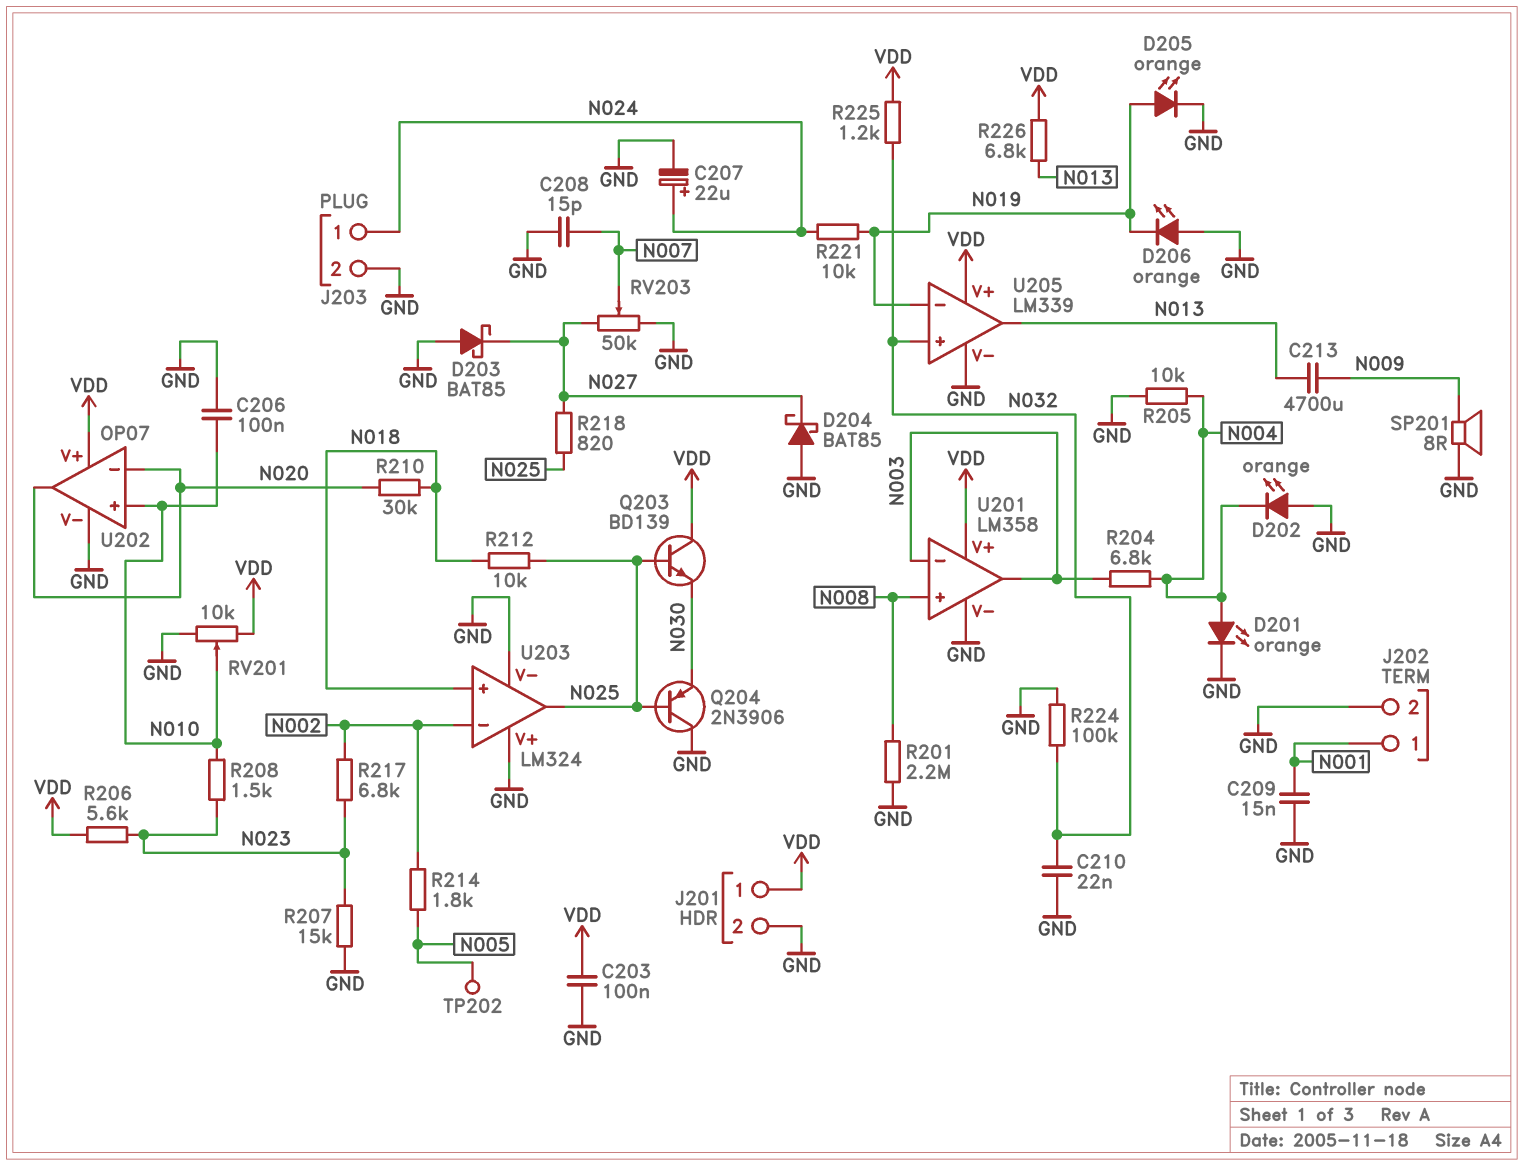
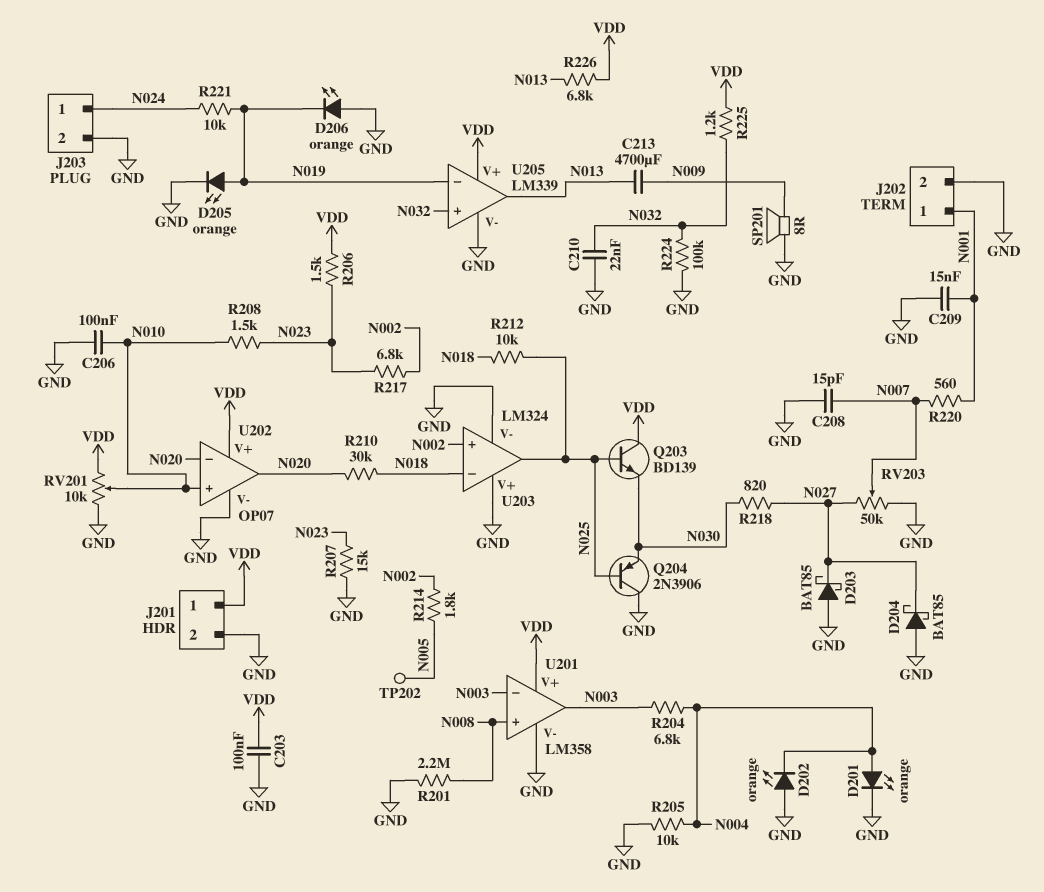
C207: 22uF (plus N024, minus GND) -> none
R206: 5.6k (N023, VDD) -> 1.5k (N023, VDD)
R218: 820 (N025, N027) -> 820 (N027, N030)
R220: none -> 560 (N001, N007)
U203 pin in+: N018 -> N002
U203 pin in-: N002 -> N018

